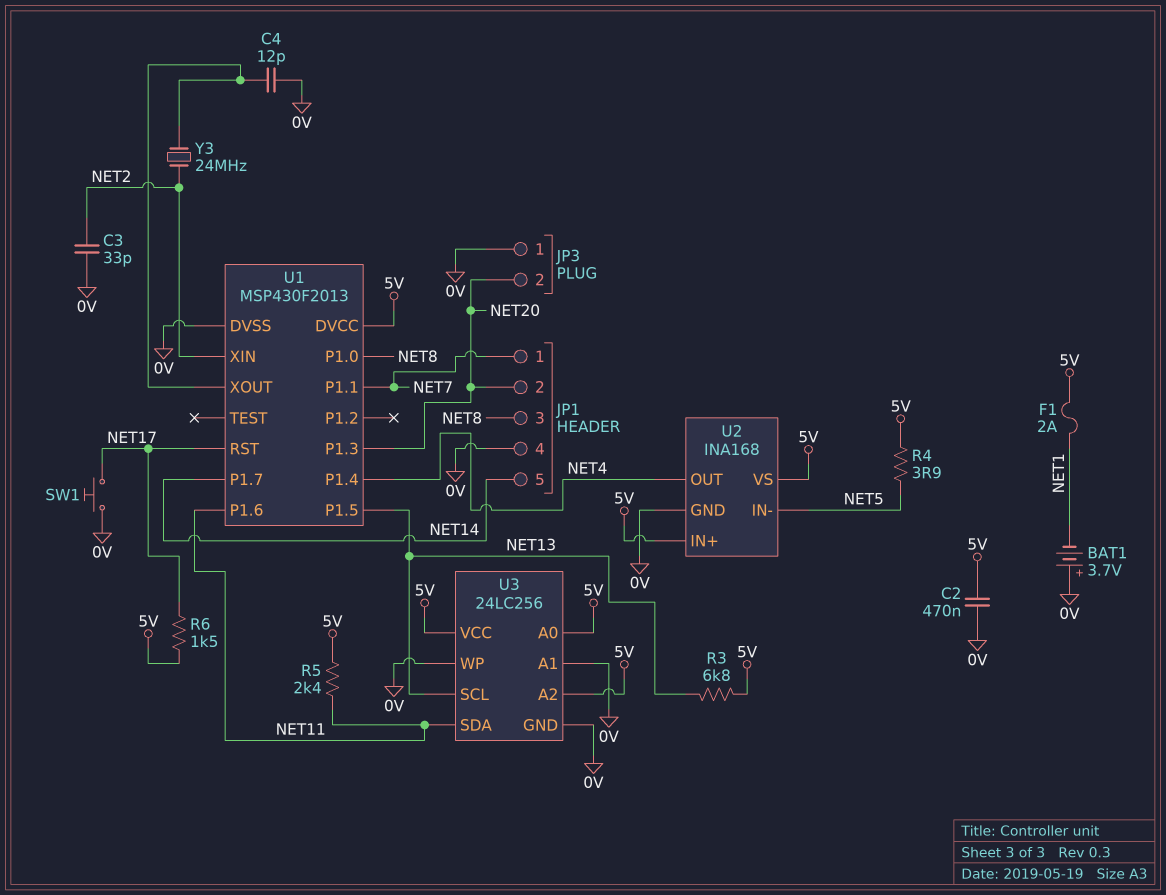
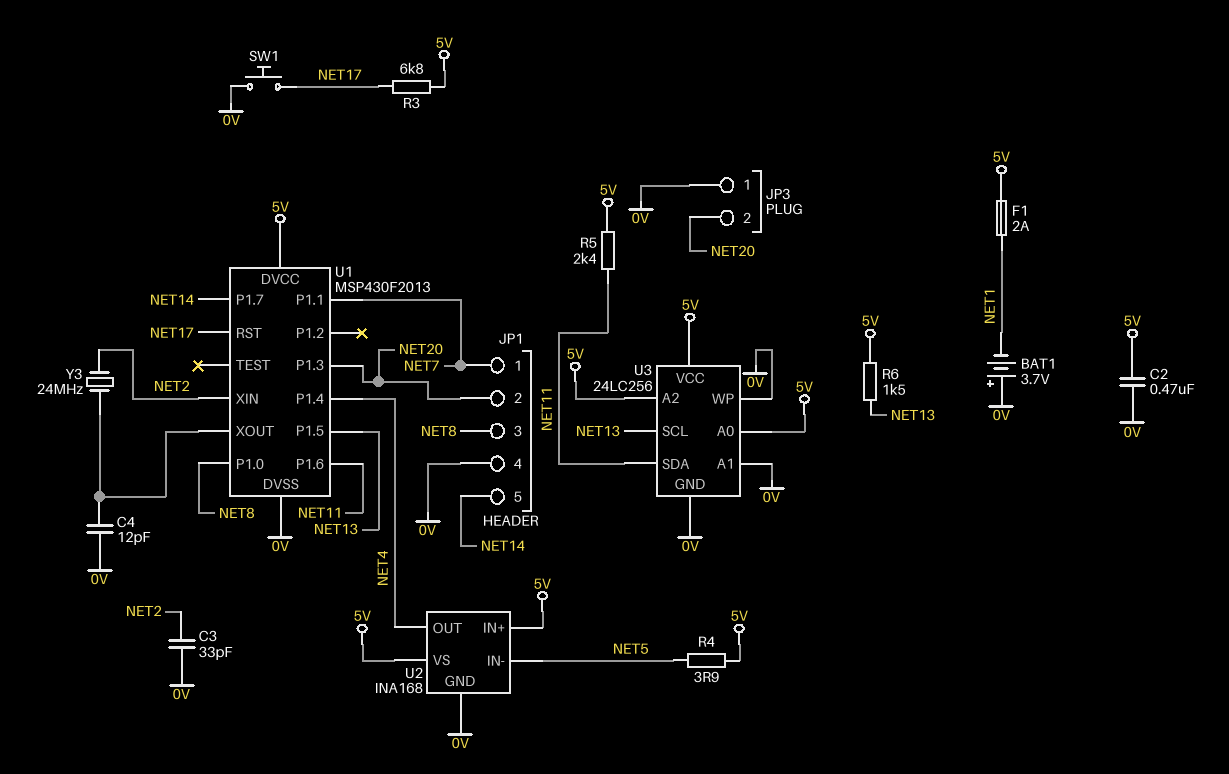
R3: 6.8k (5V, NET13) -> 6.8k (5V, NET17)
R6: 1.5k (5V, NET17) -> 1.5k (5V, NET13)

